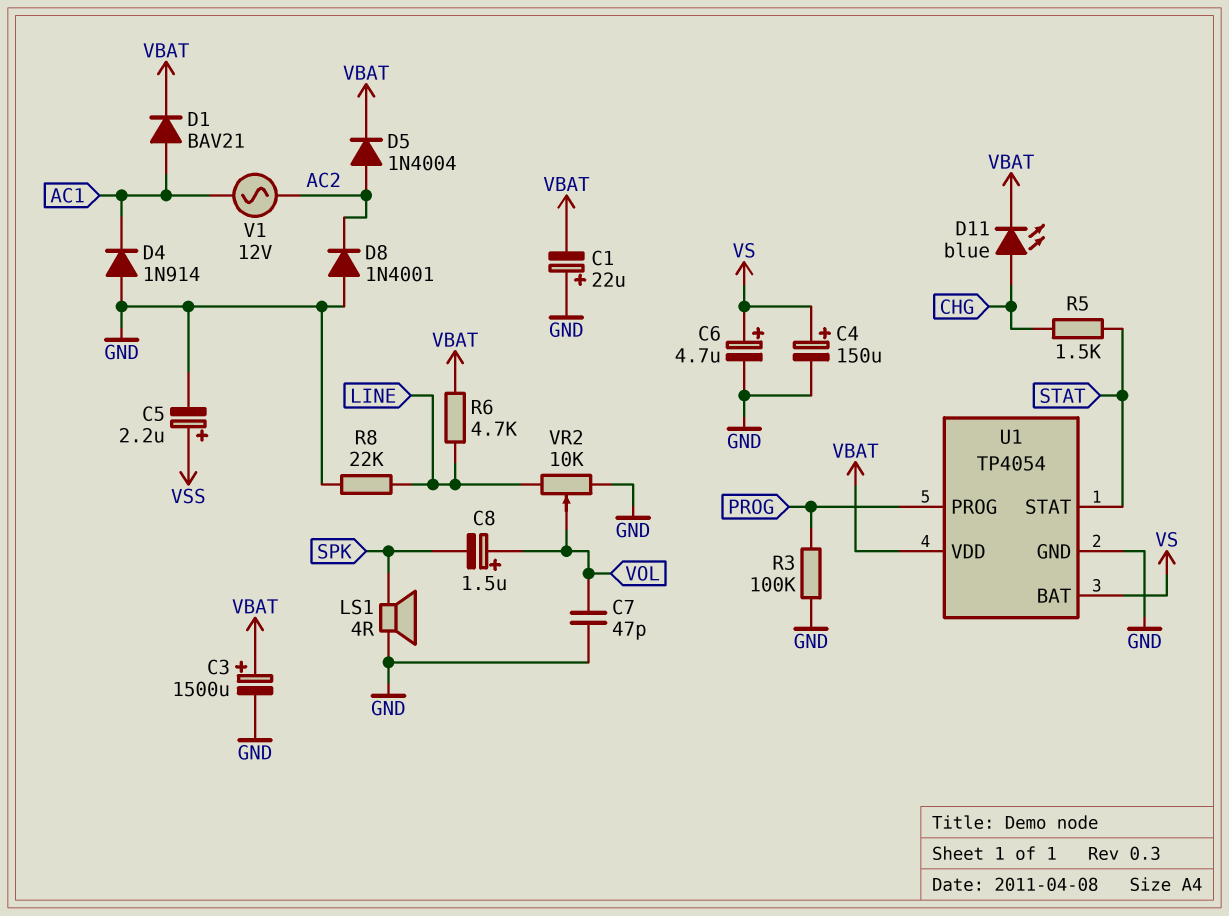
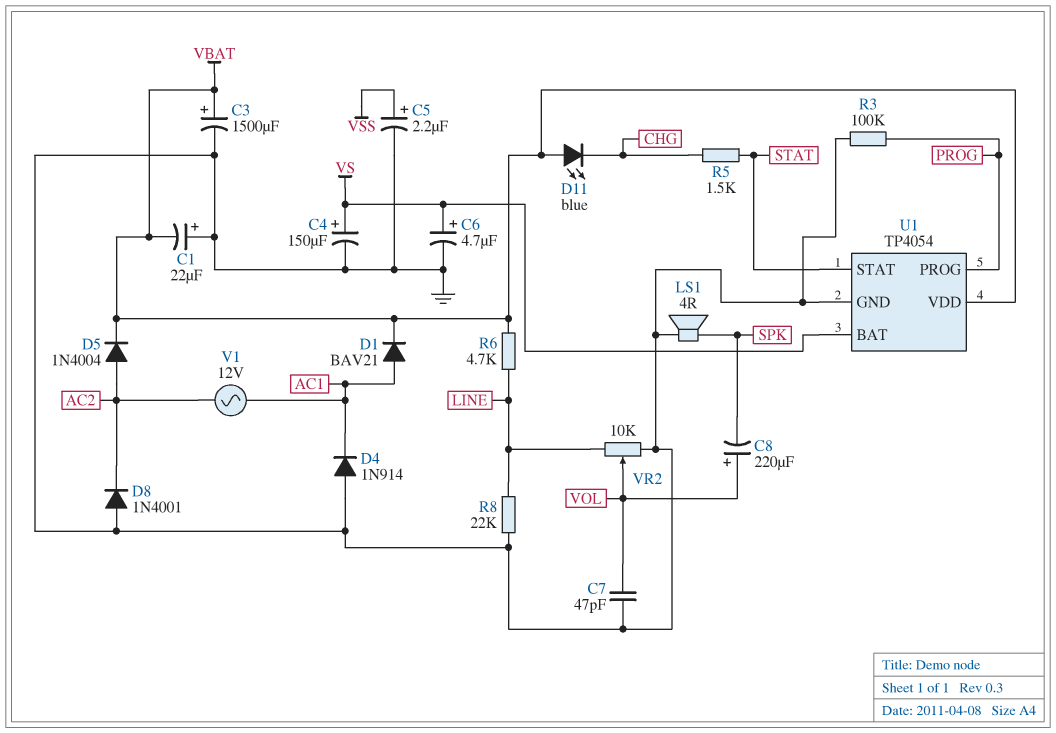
C8: 1.5uF (plus VOL, minus SPK) -> 220uF (plus VOL, minus SPK)
D11: LED blue (A CHG, K VBAT) -> LED blue (A VBAT, K CHG)

